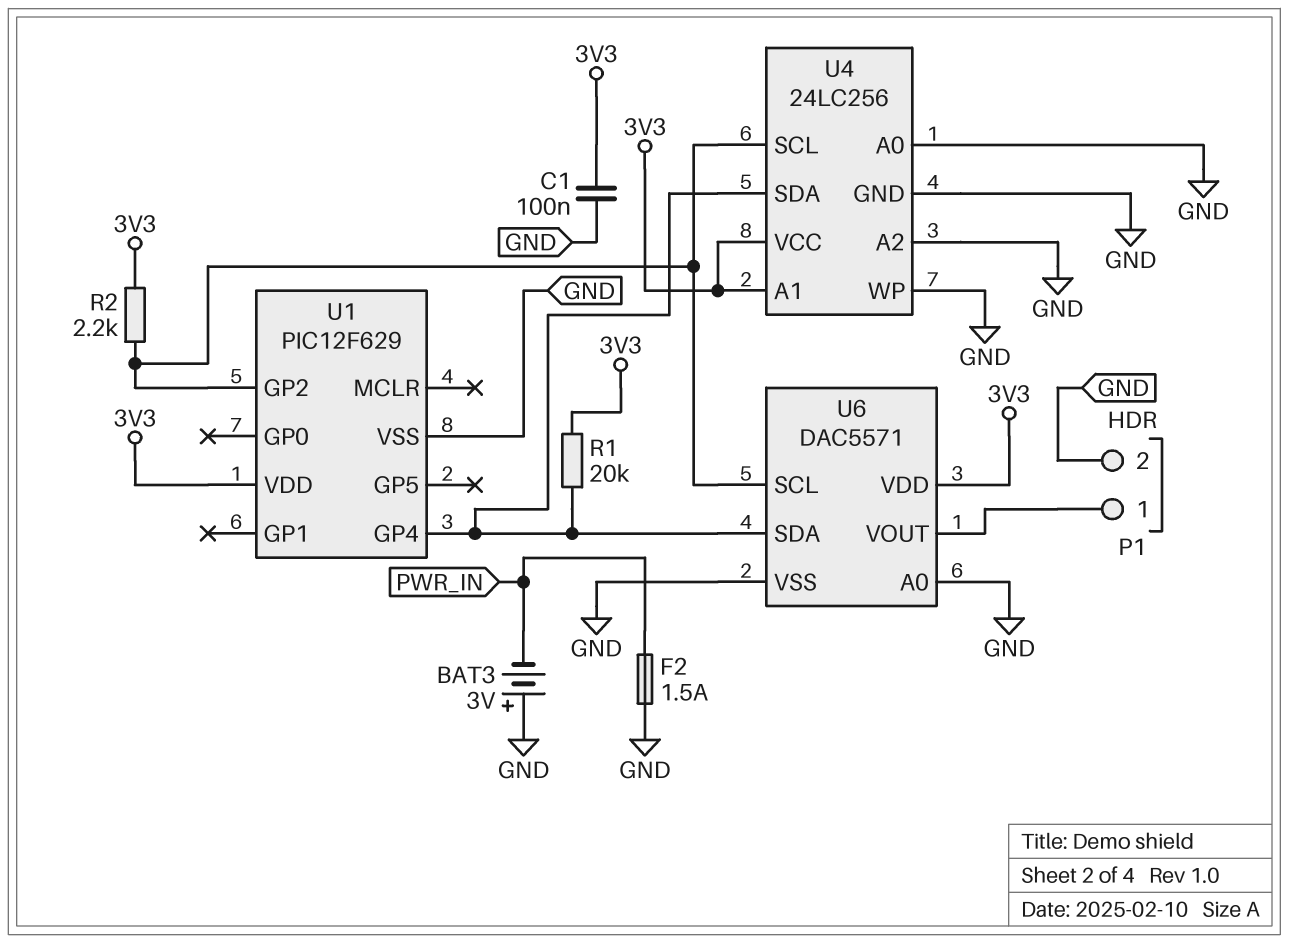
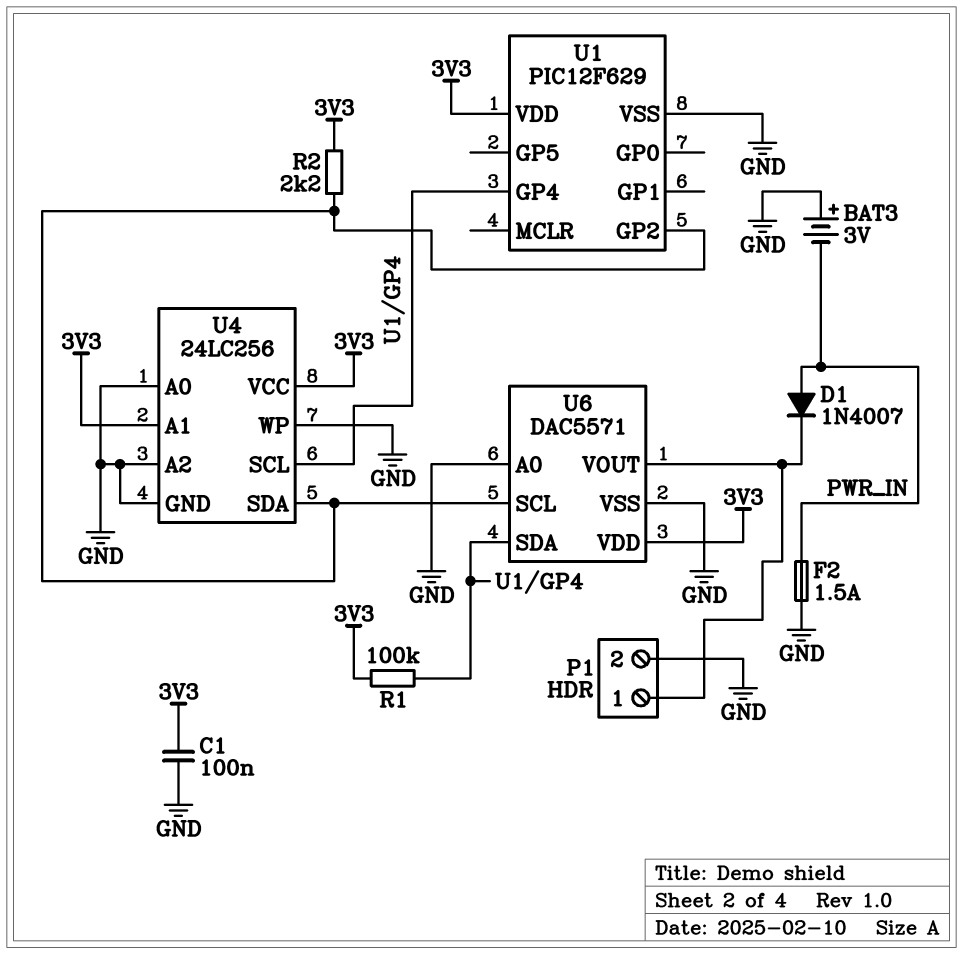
D1: none -> diode 1N4007 (A PWR_IN, K P1/1)
R1: 20k (3V3, U1/GP4) -> 100k (3V3, U1/GP4)
U4 pin SCL: U1/GP2 -> U1/GP4
U4 pin SDA: U1/GP4 -> U1/GP2

